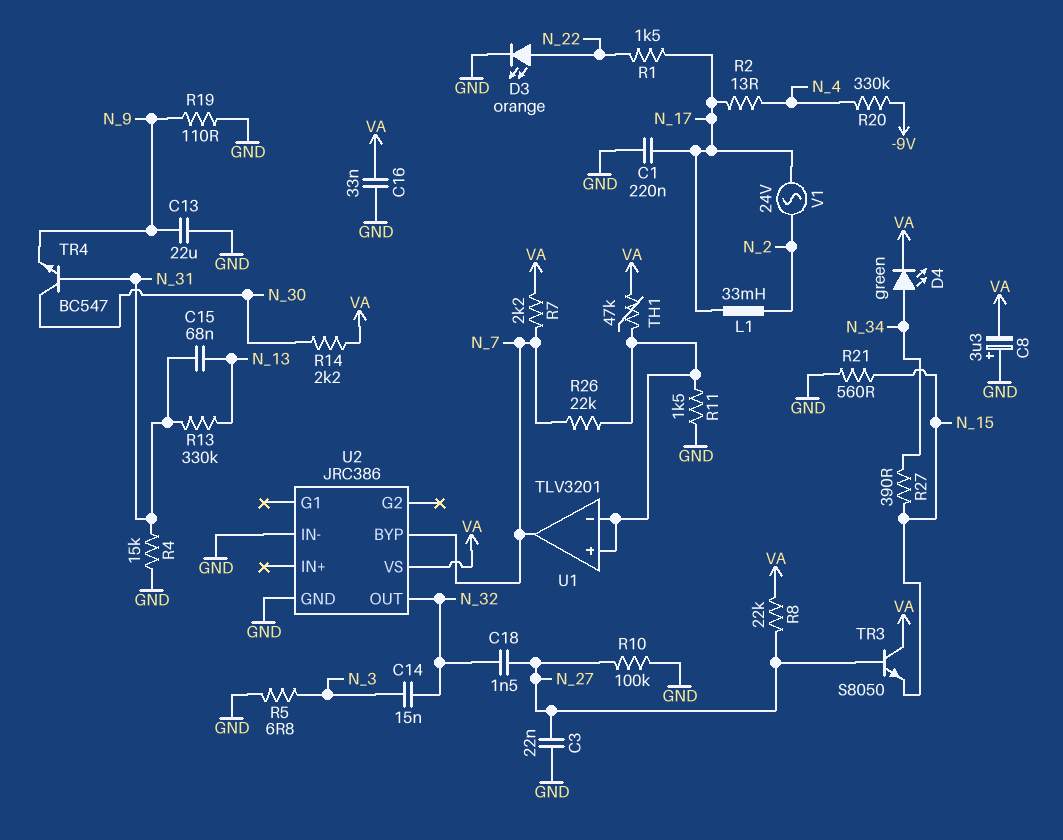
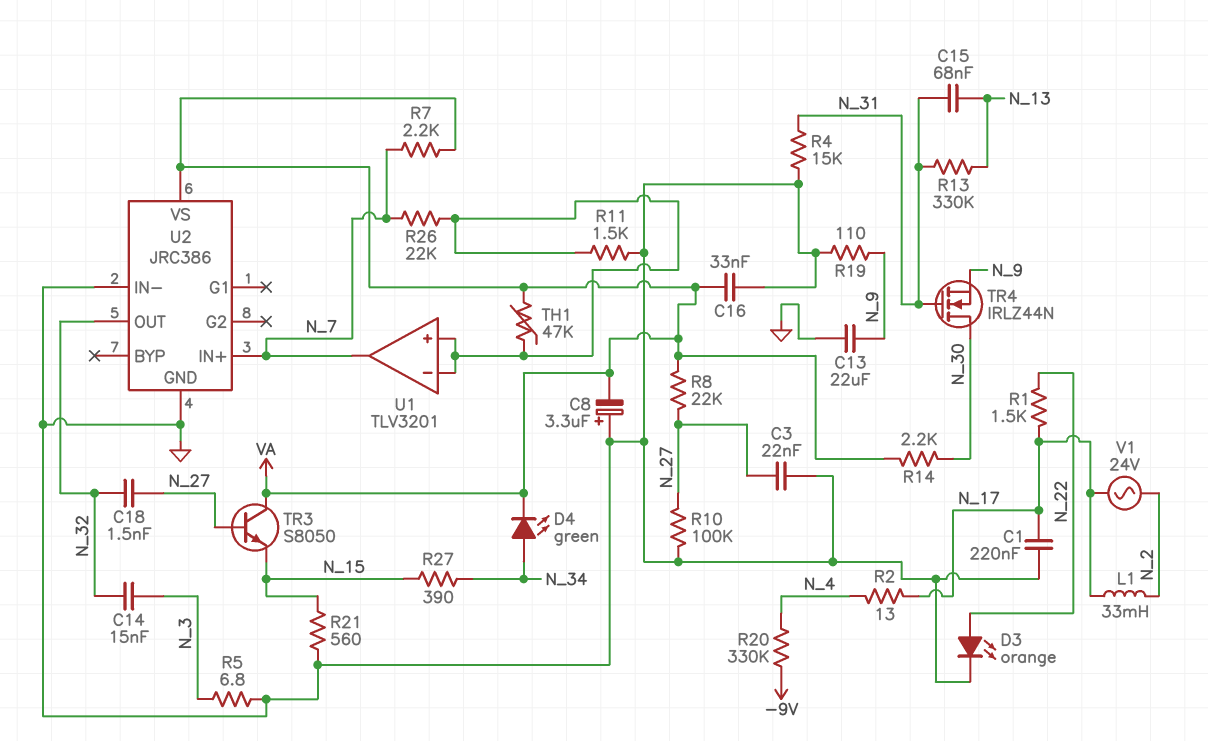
TR4: NPN BC547 (B N_31, C N_30, E N_9) -> NMOS IRLZ44N (G N_31, D N_30, S N_9)
U2 pin BYP: N_7 -> none
U2 pin IN+: none -> N_7

